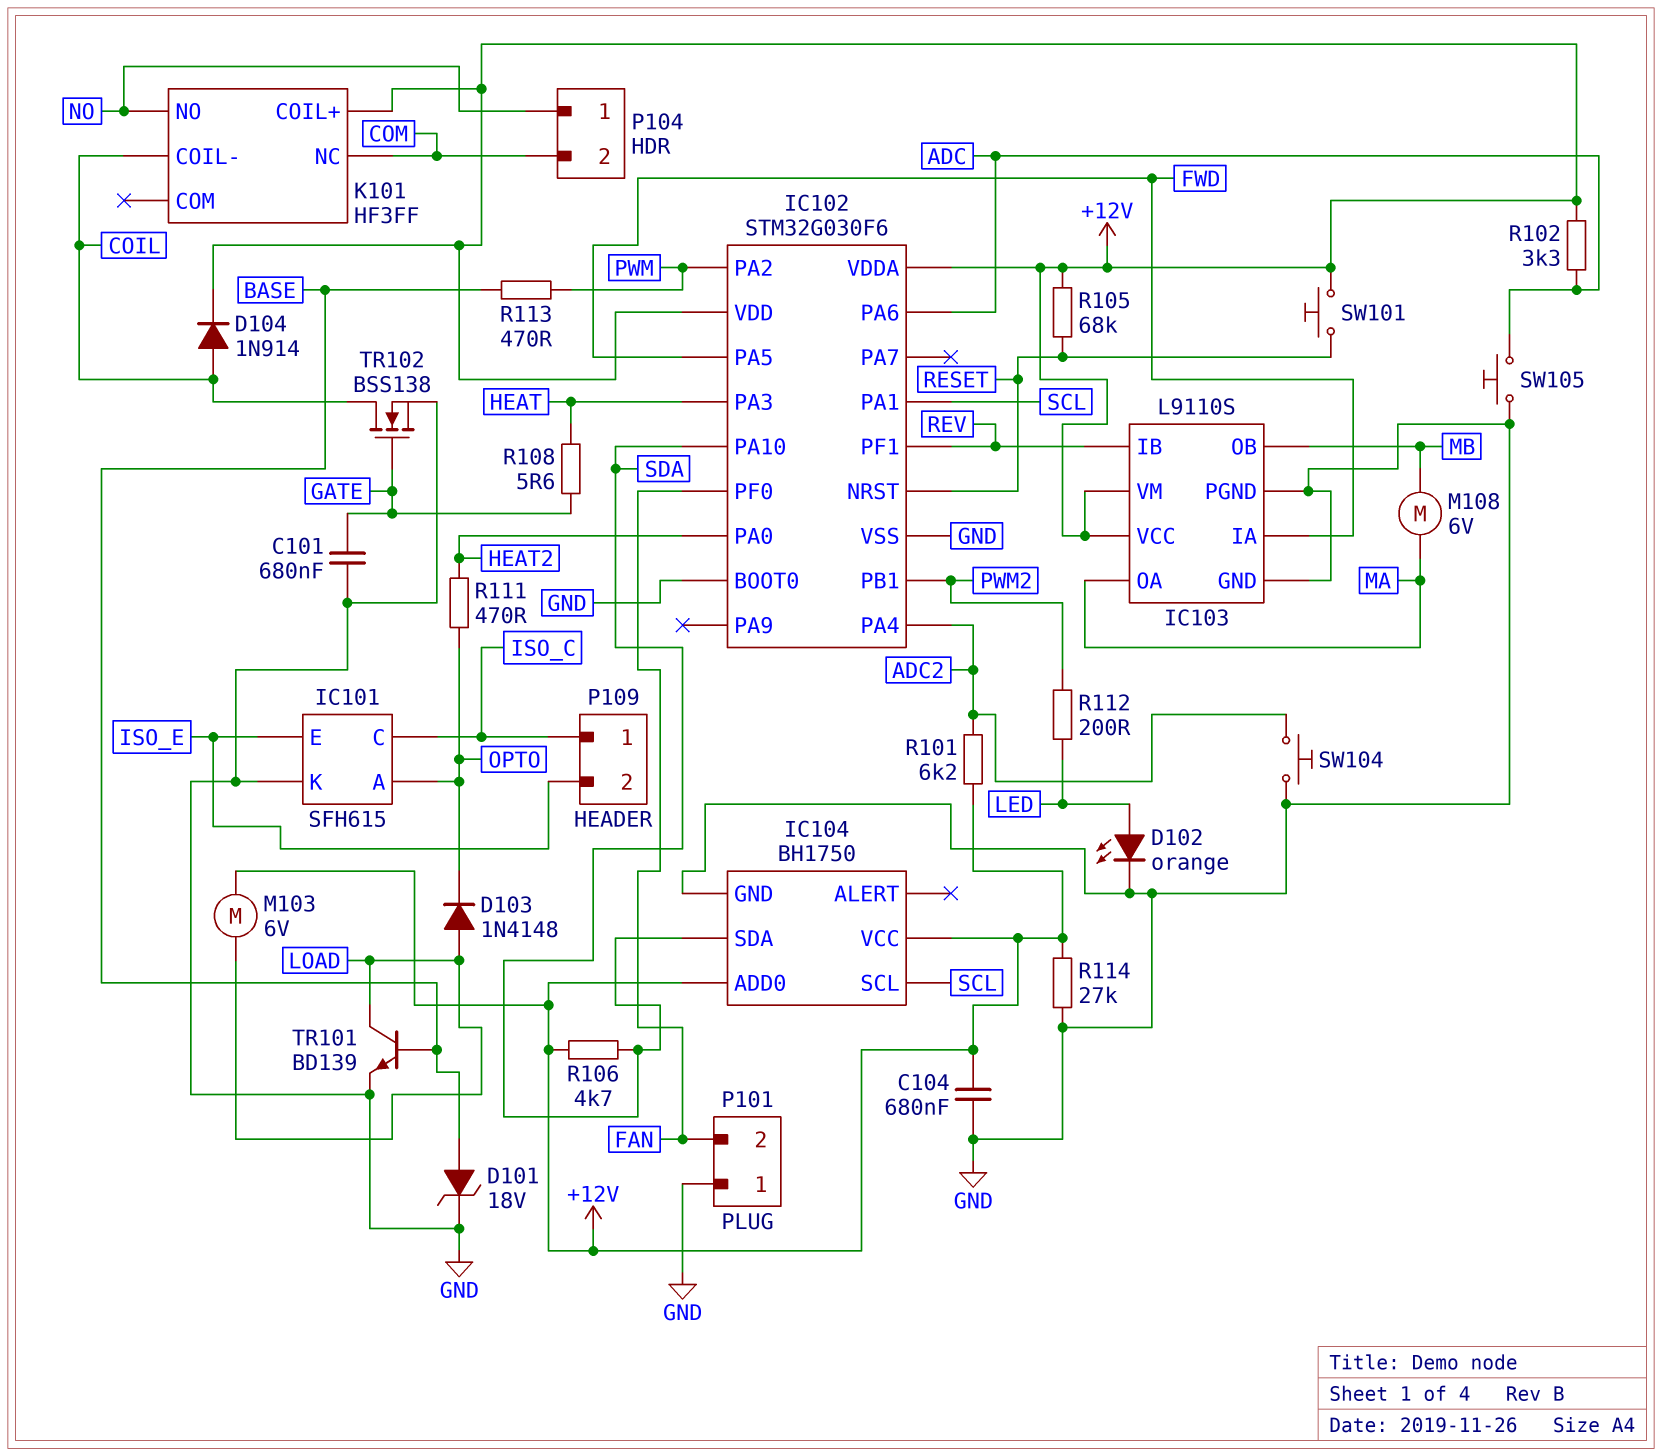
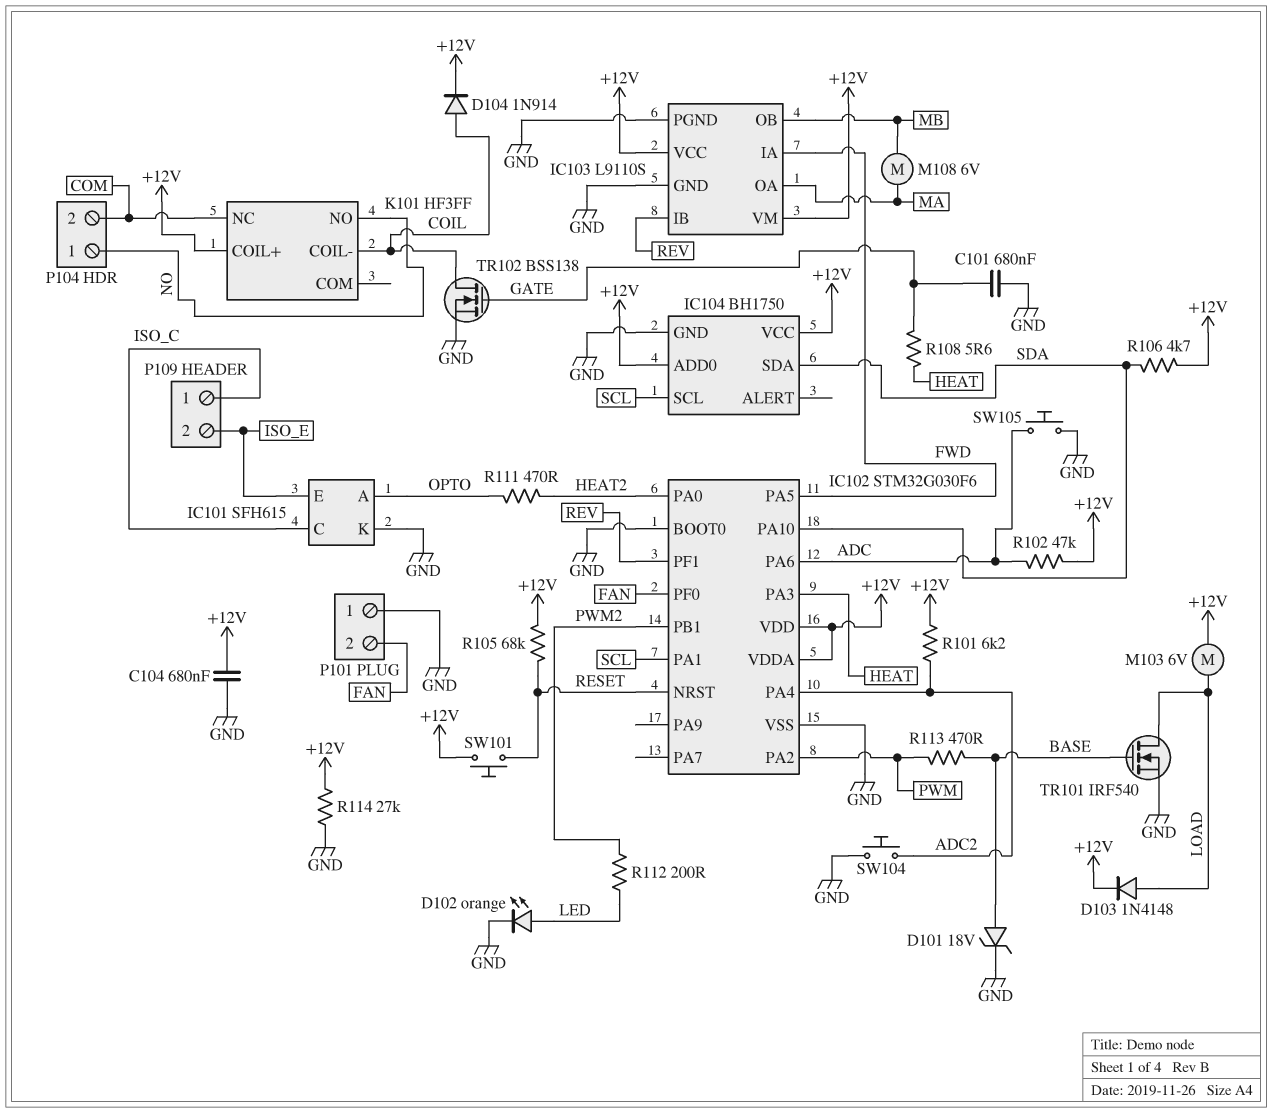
D103: diode 1N4148 (A LOAD, K OPTO) -> diode 1N4148 (A LOAD, K +12V)
R102: 3.3k (+12V, ADC) -> 47k (+12V, ADC)
TR101: NPN BD139 (B BASE, C LOAD, E GND) -> NMOS IRF540 (G BASE, D LOAD, S GND)

